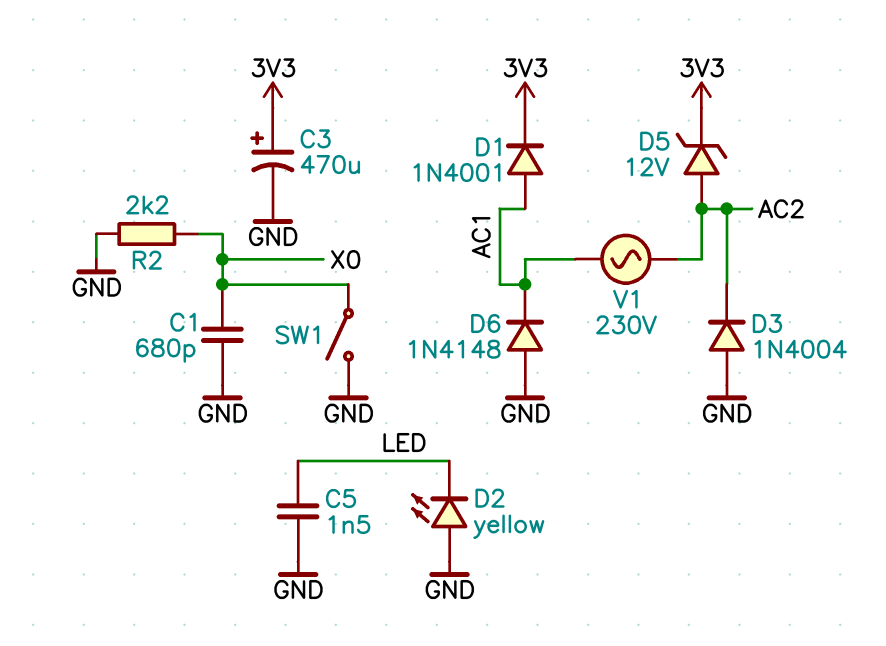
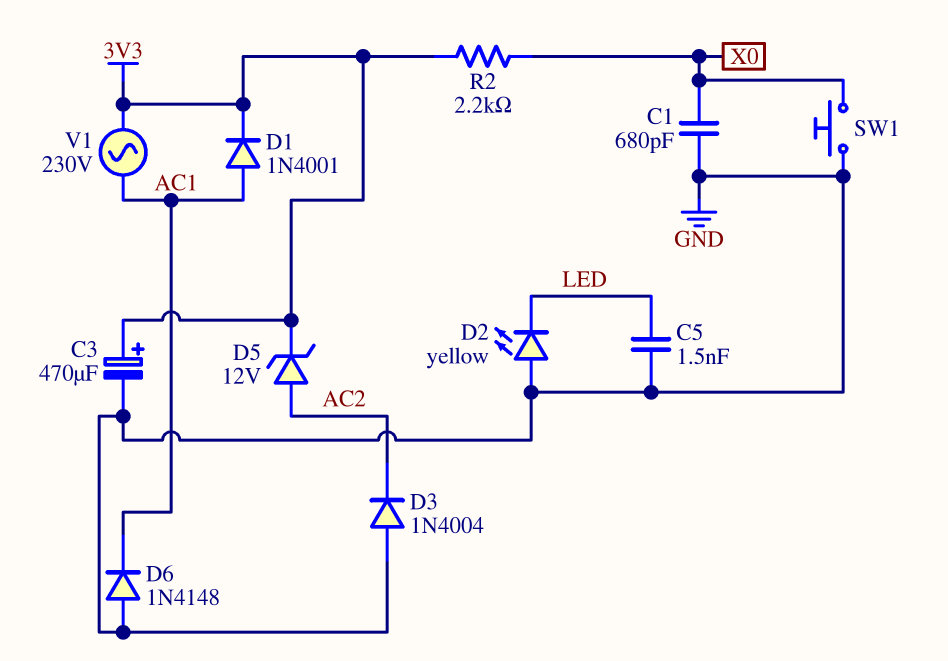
R2: 2.2k (GND, X0) -> 2.2k (3V3, X0)
SW1: switch (GND, X0) -> button (GND, X0)
V1: AC 230V (AC1, AC2) -> AC 230V (3V3, AC1)

